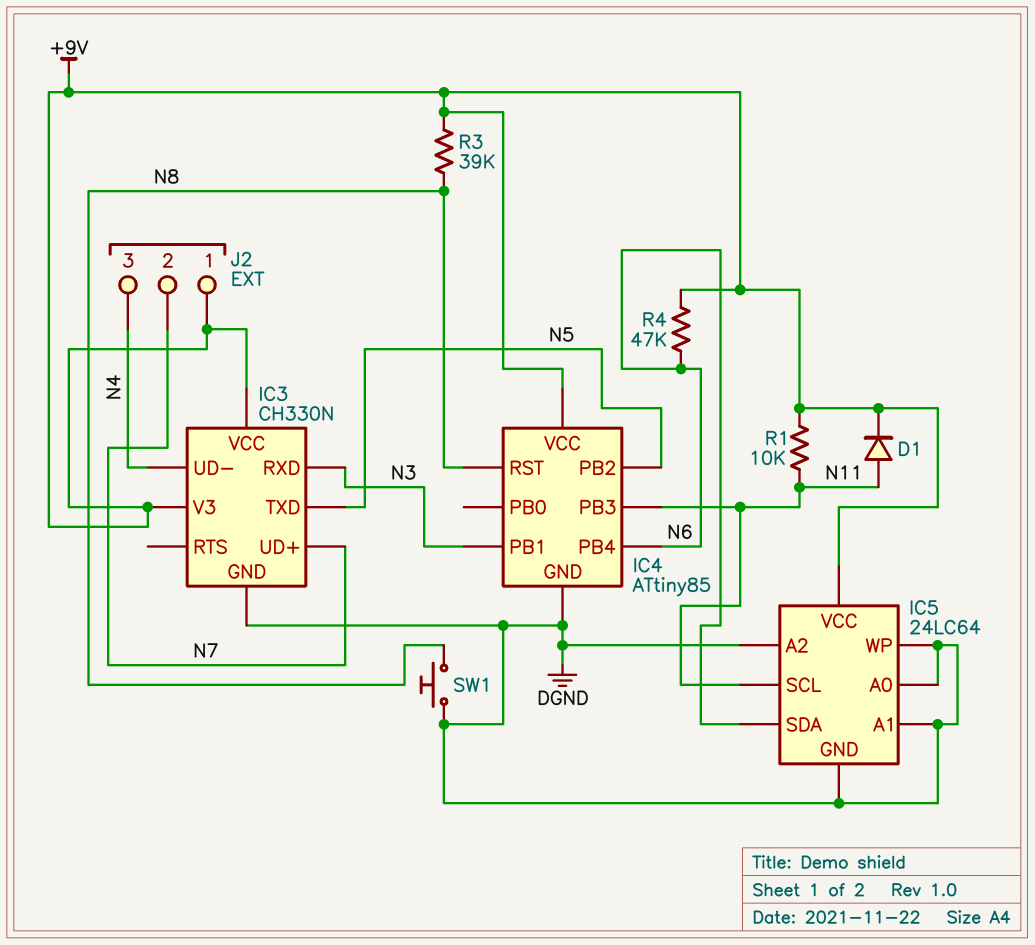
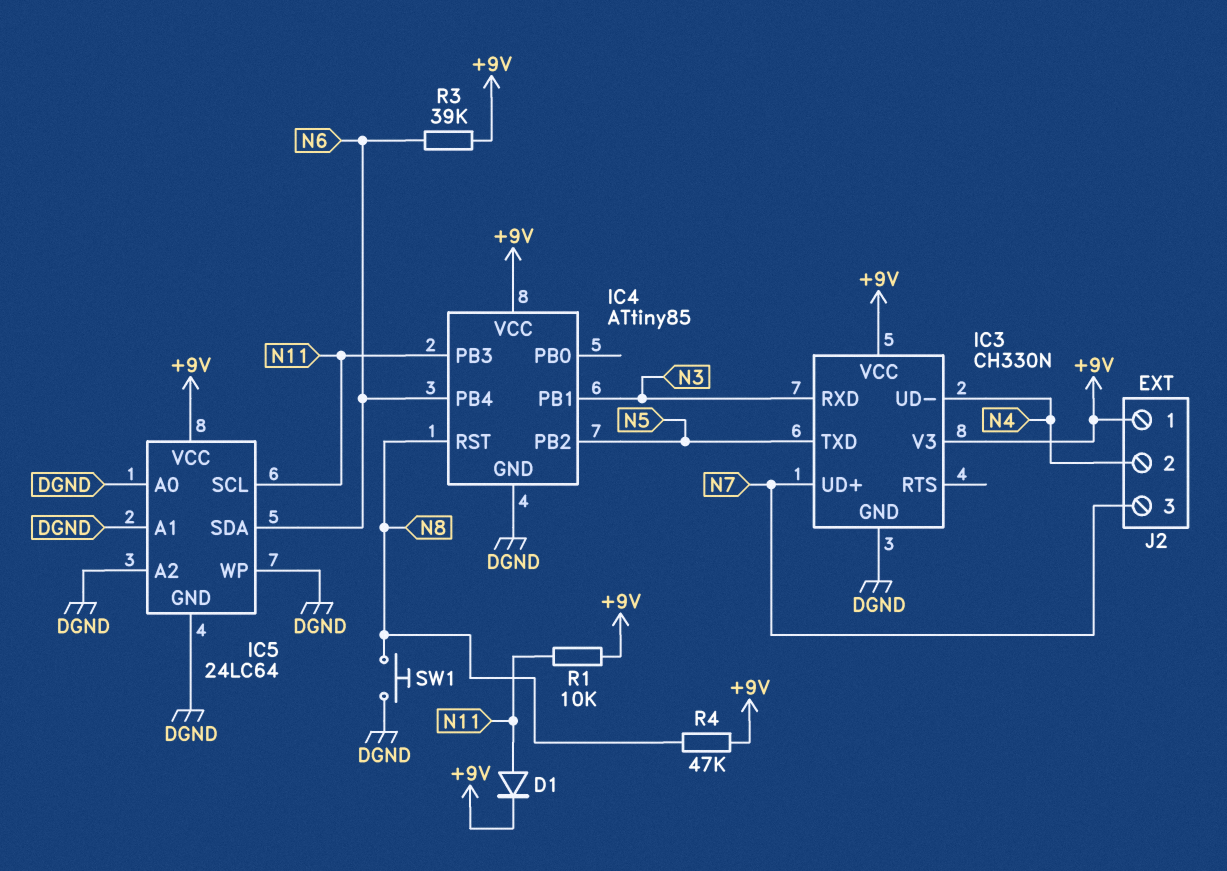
J2 pin 2: N7 -> N4
J2 pin 3: N4 -> N7
R3: 39k (+9V, N8) -> 39k (+9V, N6)
R4: 47k (+9V, N6) -> 47k (+9V, N8)

